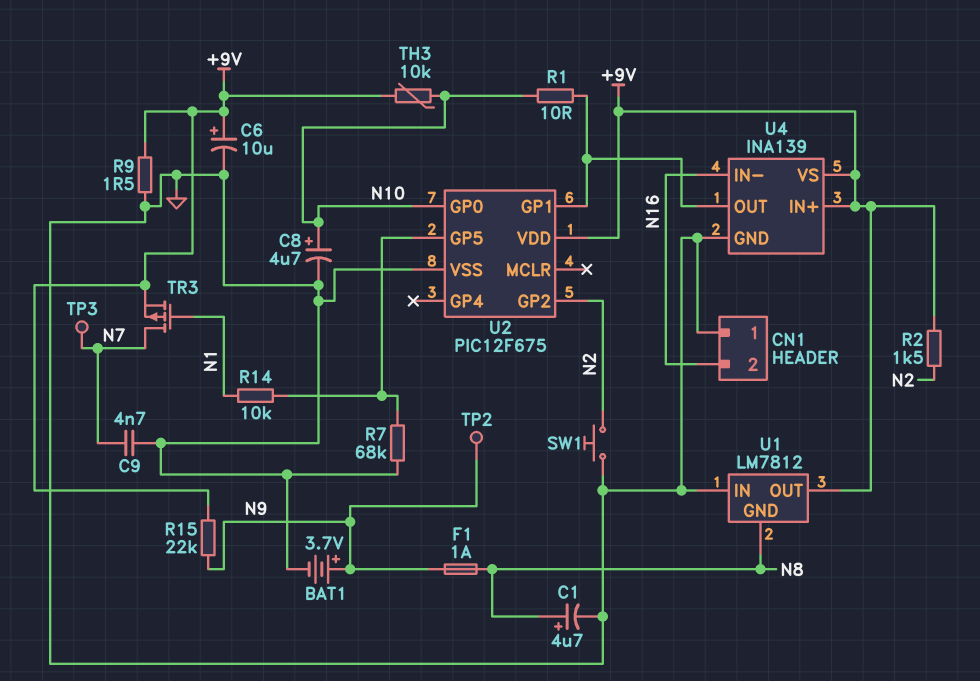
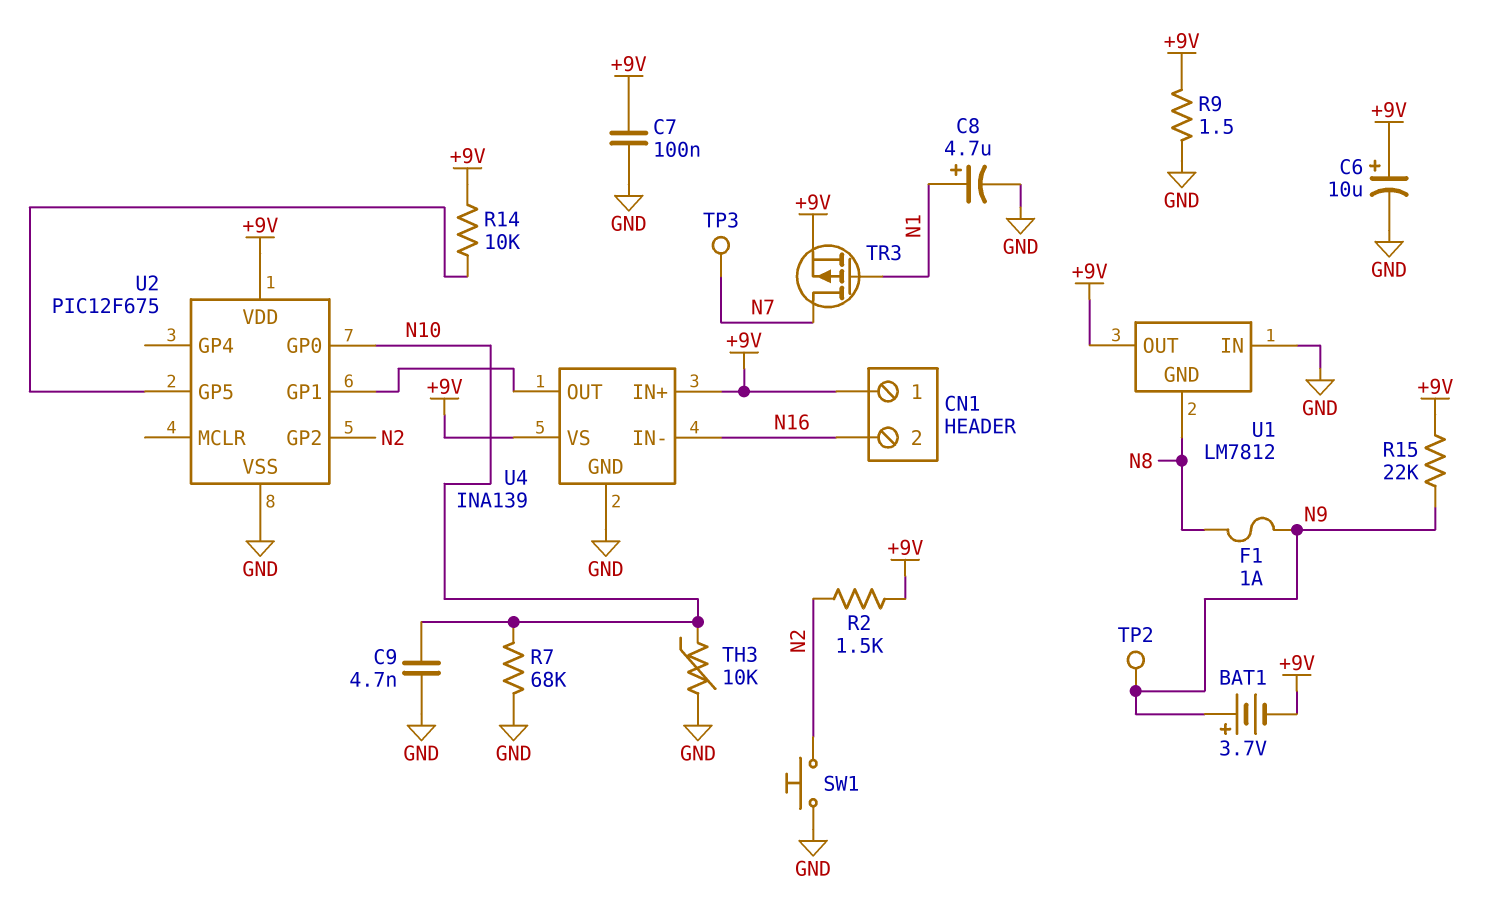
BAT1: 3.7V (plus N9, minus GND) -> 3.7V (plus N9, minus +9V)
C1: 4.7uF (plus N8, minus GND) -> none
C7: none -> 100nF (+9V, GND)
C8: 4.7uF (plus N10, minus GND) -> 4.7uF (plus N1, minus GND)
C9: 4.7nF (GND, N7) -> 4.7nF (GND, N10)
CN1 pin 1: GND -> +9V
R1: 10 (N10, U2/GP1) -> none
R7: 68k (GND, U2/GP5) -> 68k (GND, N10)
R14: 10k (N1, U2/GP5) -> 10k (+9V, U2/GP5)
TH3: 10k (+9V, N10) -> 10k (GND, N10)

